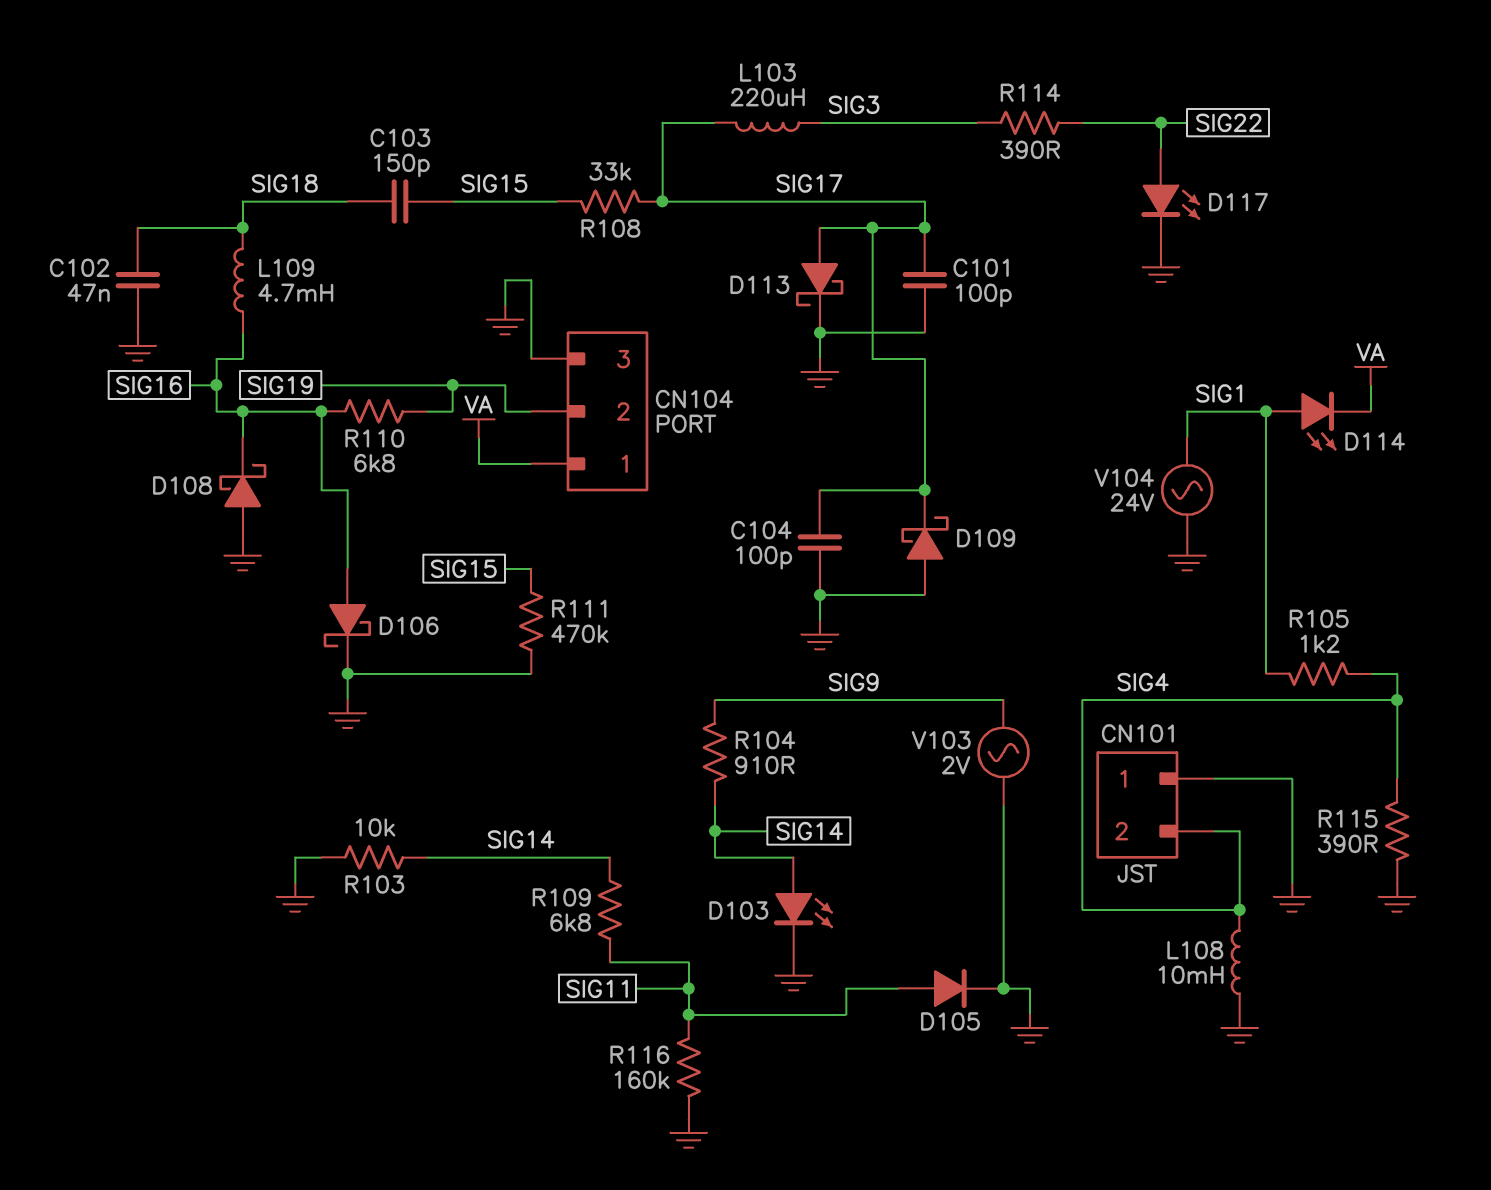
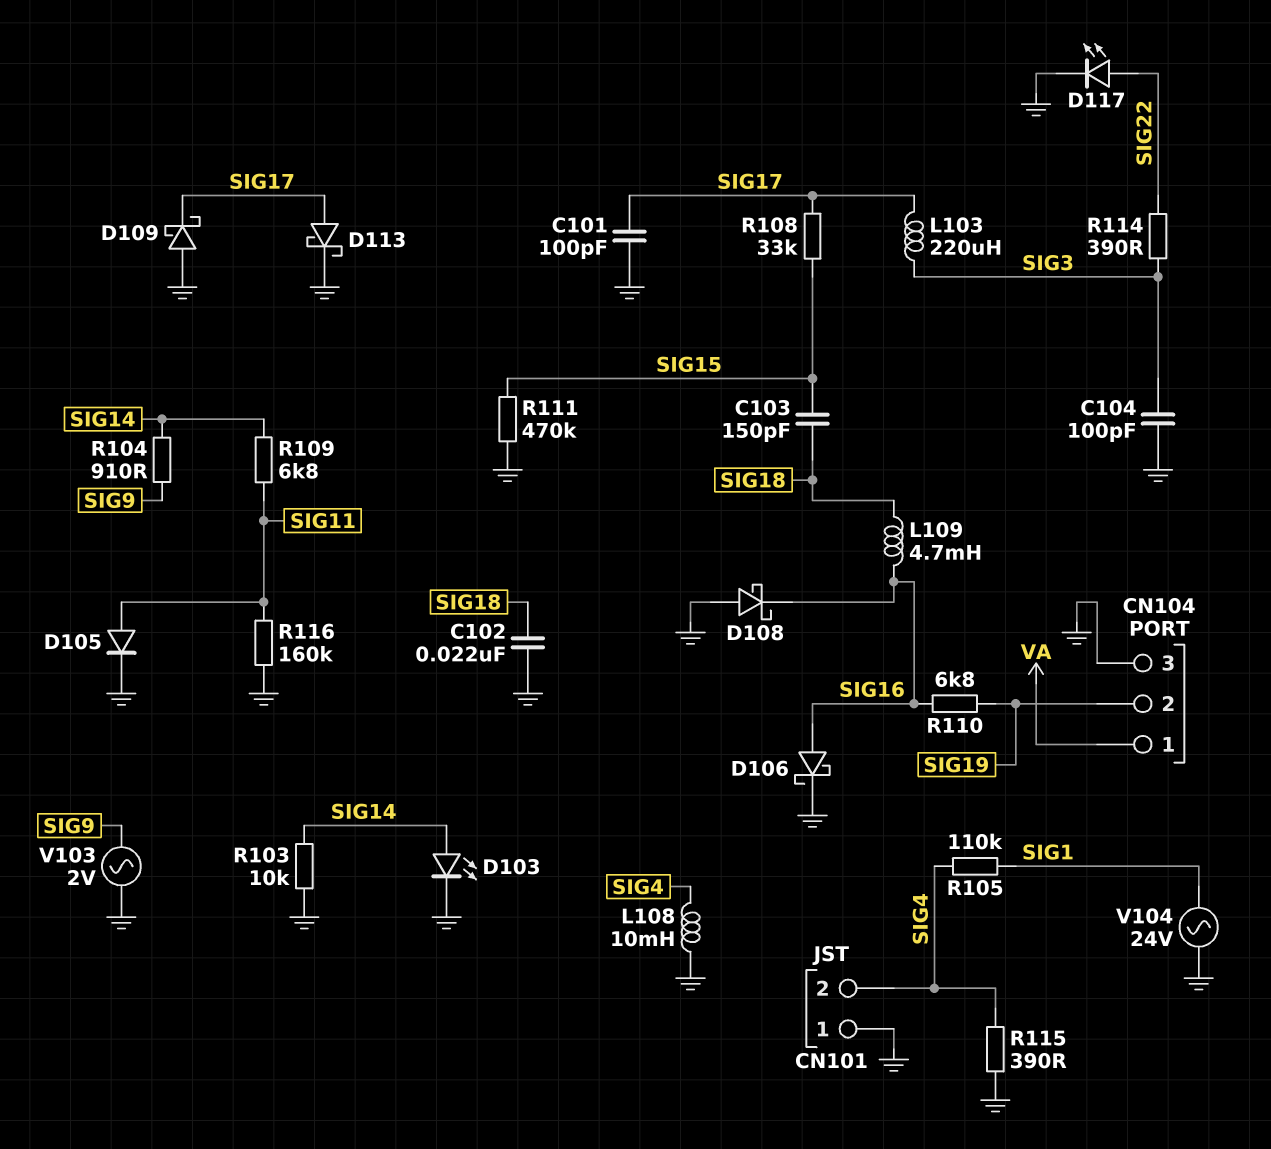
C102: 47nF (GND, SIG18) -> 22nF (GND, SIG18)
C104: 100pF (GND, SIG17) -> 100pF (GND, SIG3)
D114: LED (A SIG1, K VA) -> none
R105: 1.2k (SIG1, SIG4) -> 110k (SIG1, SIG4)

